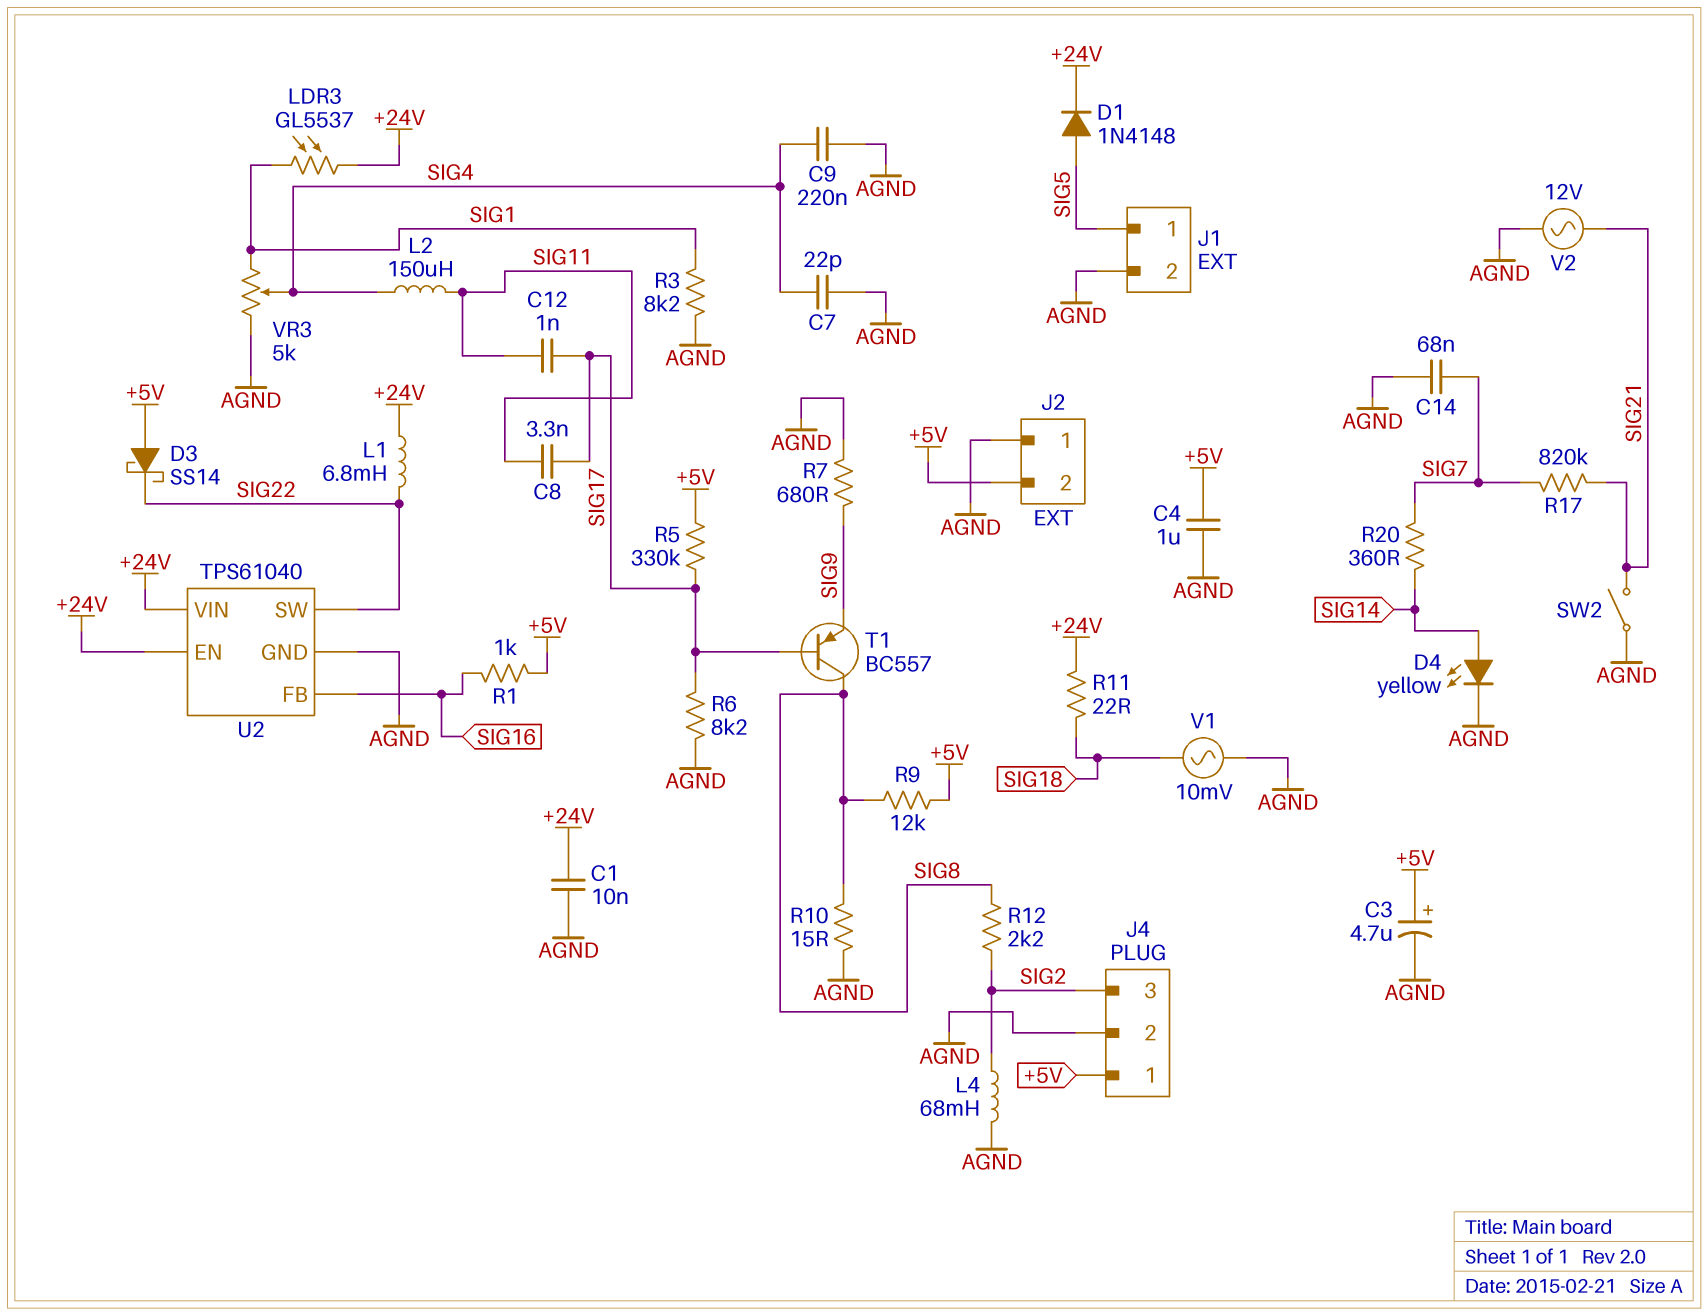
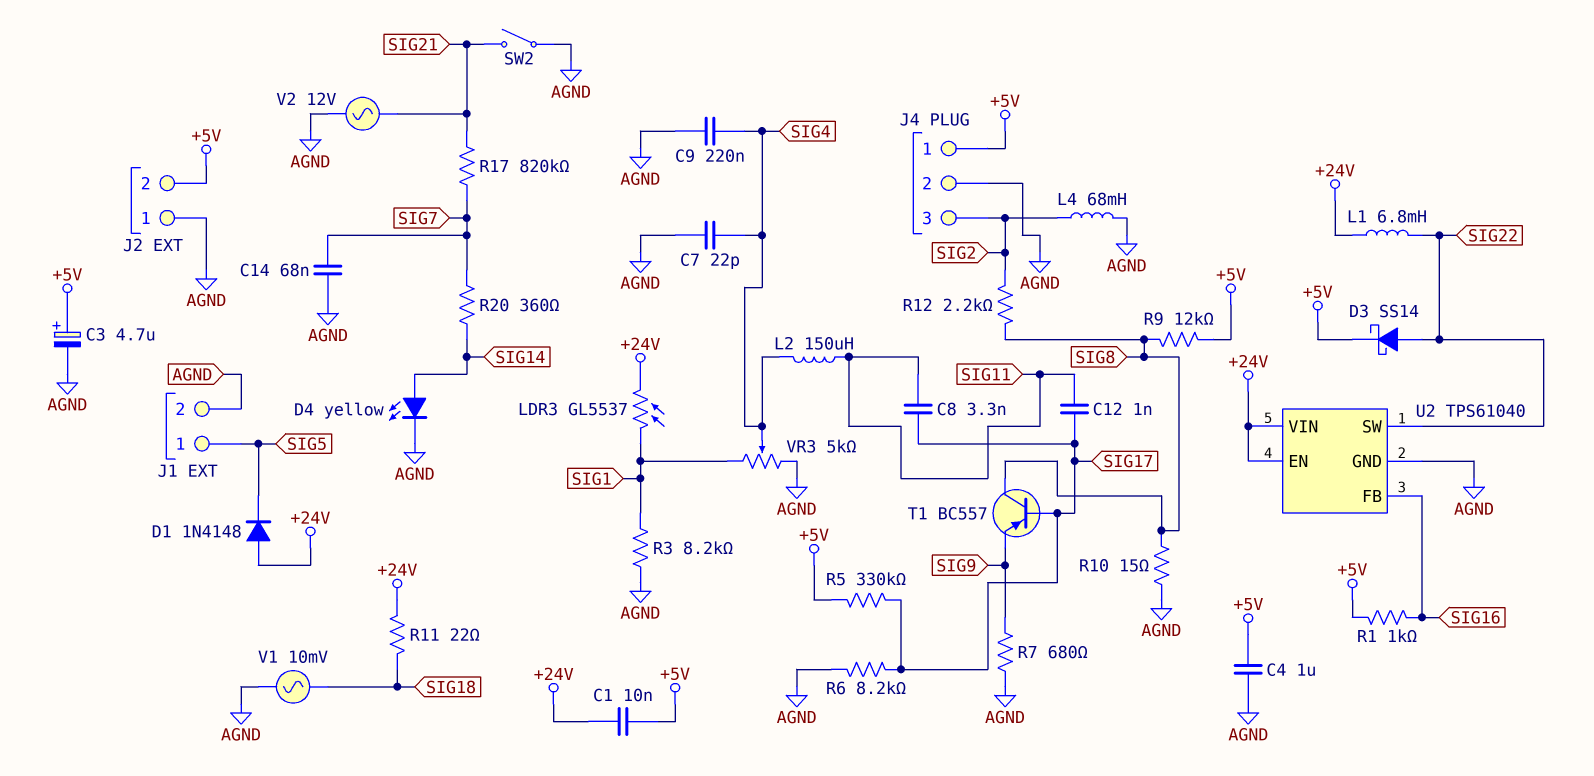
C1: 10nF (+24V, AGND) -> 10nF (+5V, +24V)
D1: diode 1N4148 (A SIG5, K +24V) -> diode 1N4148 (A +24V, K SIG5)
D3: schottky SS14 (A +5V, K SIG22) -> schottky SS14 (A SIG22, K +5V)

